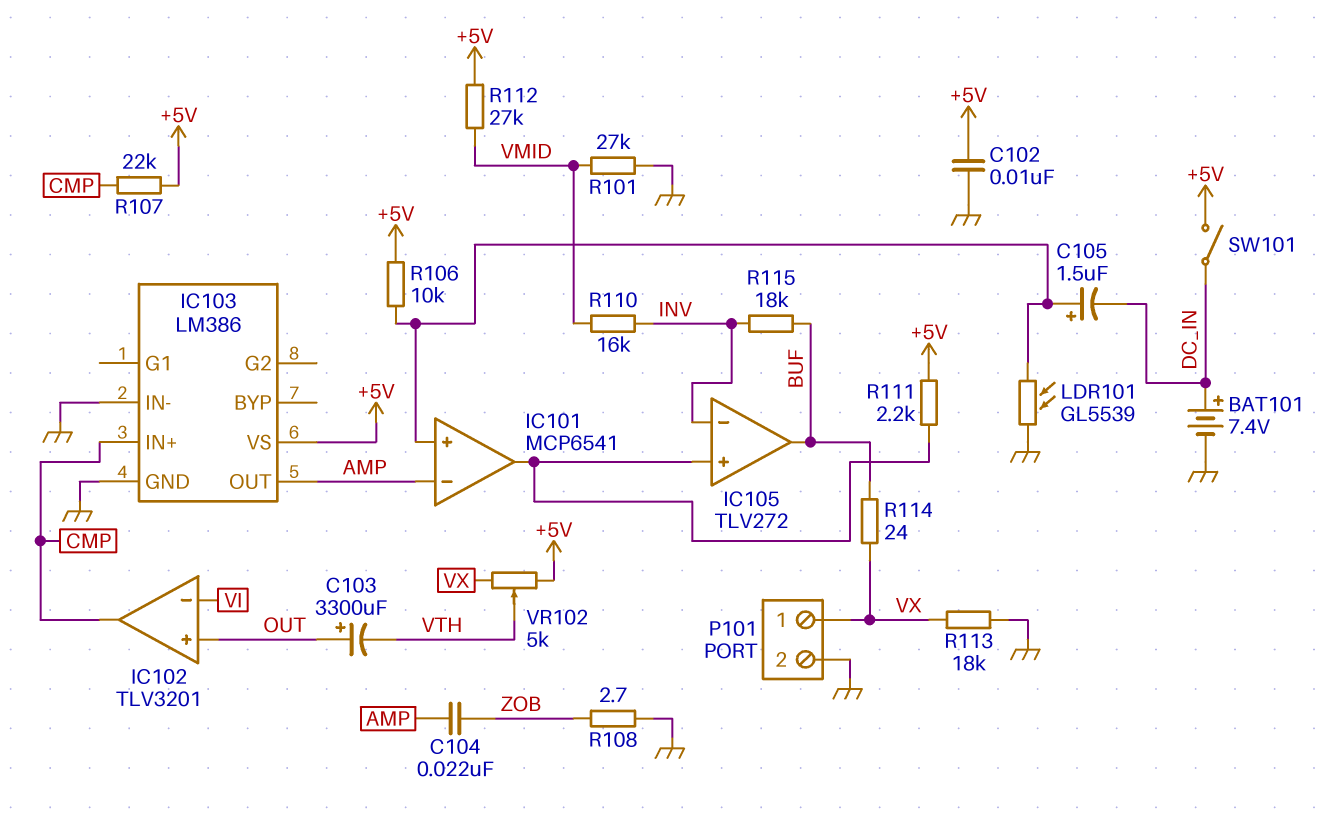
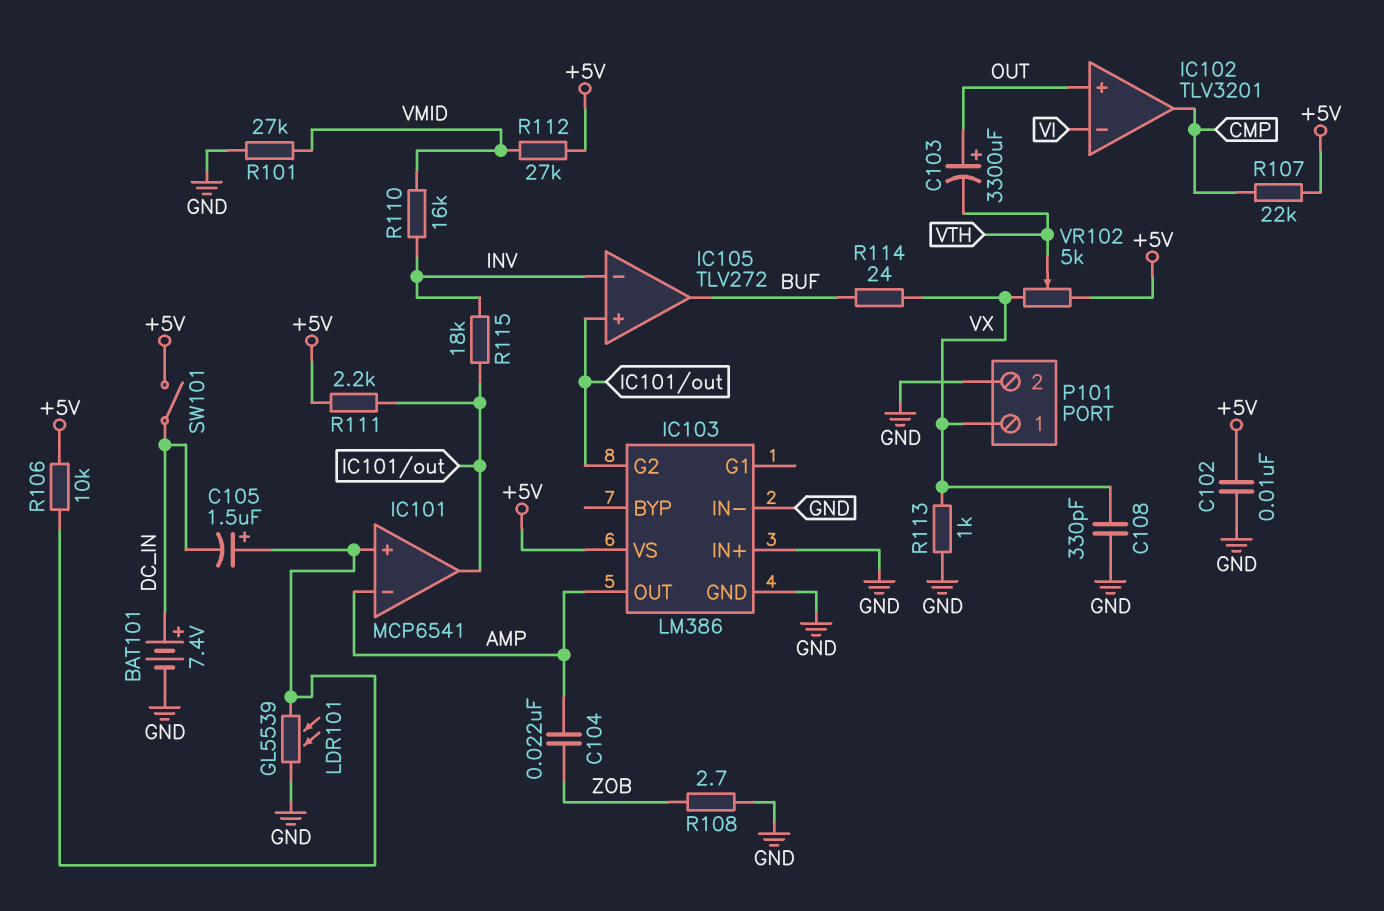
C108: none -> 330pF (GND, VX)
IC103 pin G2: none -> IC101/out
IC103 pin IN+: CMP -> GND
R113: 18k (GND, VX) -> 1k (GND, VX)
R115: 18k (BUF, INV) -> 18k (IC101/out, INV)

